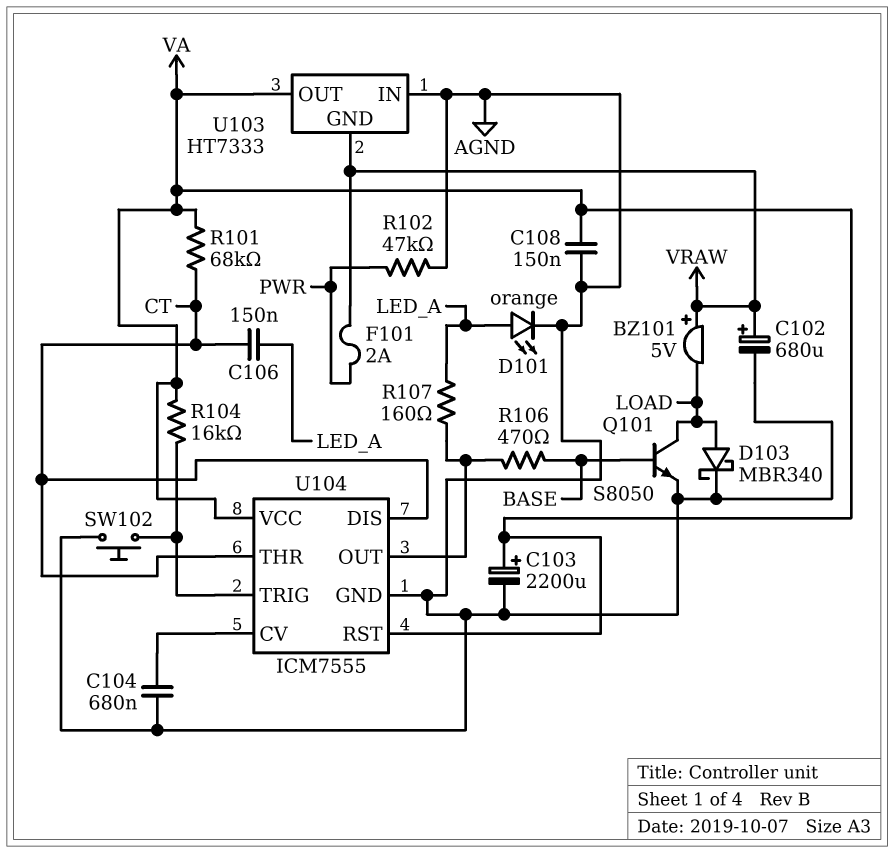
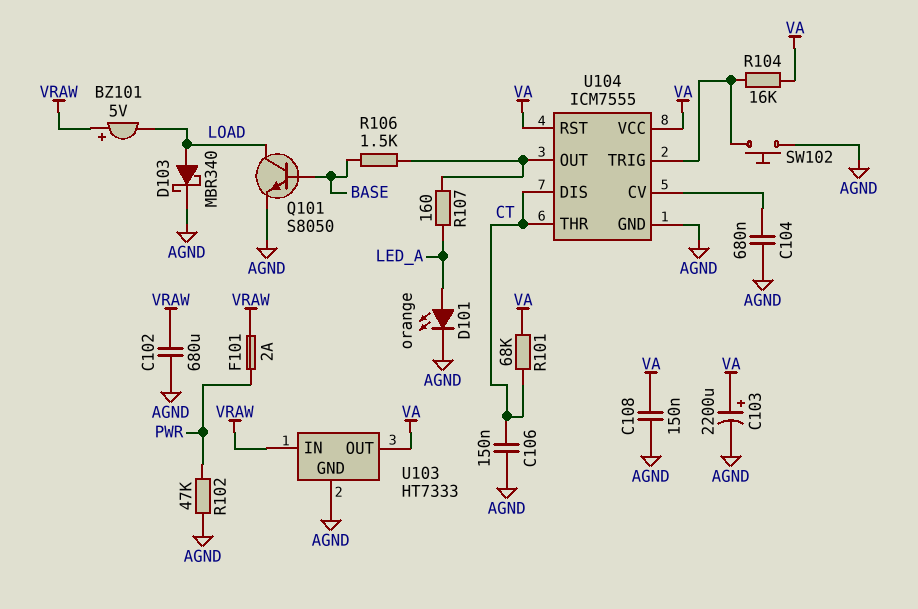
C102: 680uF (plus VRAW, minus AGND) -> 680uF (AGND, VRAW)
C106: 150nF (CT, LED_A) -> 150nF (AGND, CT)
R106: 470 (BASE, U104/OUT) -> 1.5k (BASE, U104/OUT)
U103 pin GND: VRAW -> AGND
U103 pin IN: AGND -> VRAW

